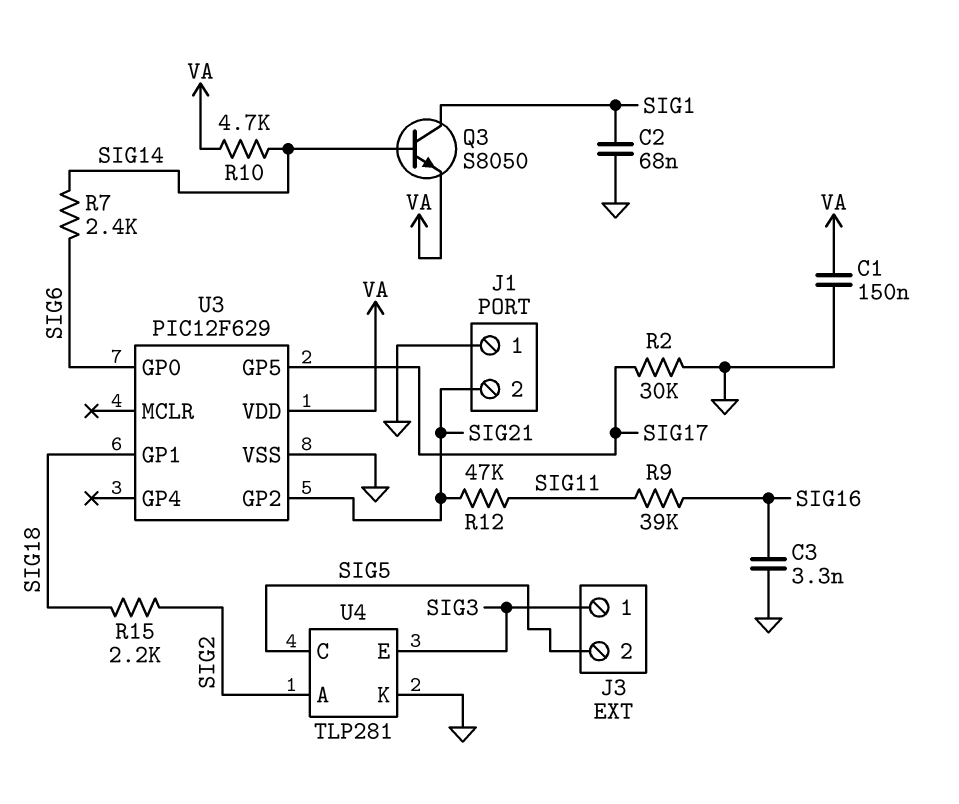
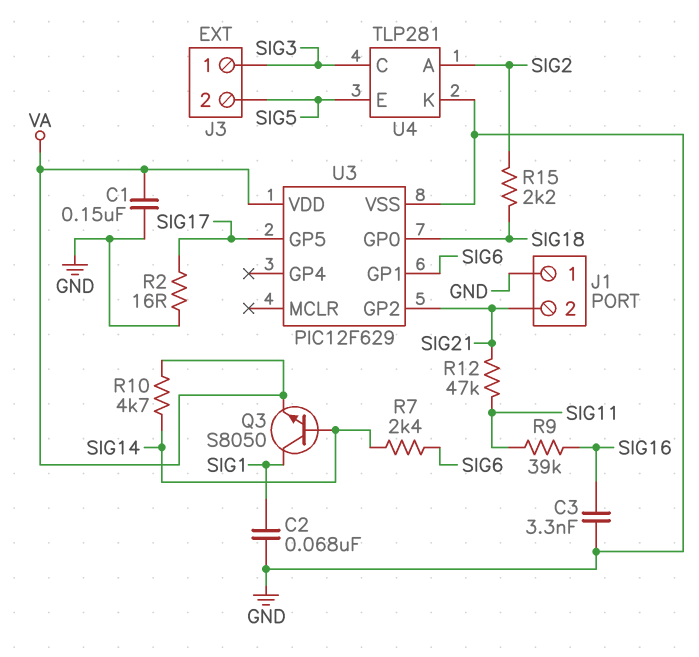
R2: 30k (GND, SIG17) -> 16 (GND, SIG17)
U3 pin GP0: SIG6 -> SIG18
U3 pin GP1: SIG18 -> SIG6
U4 pin C: SIG5 -> SIG3
U4 pin E: SIG3 -> SIG5

